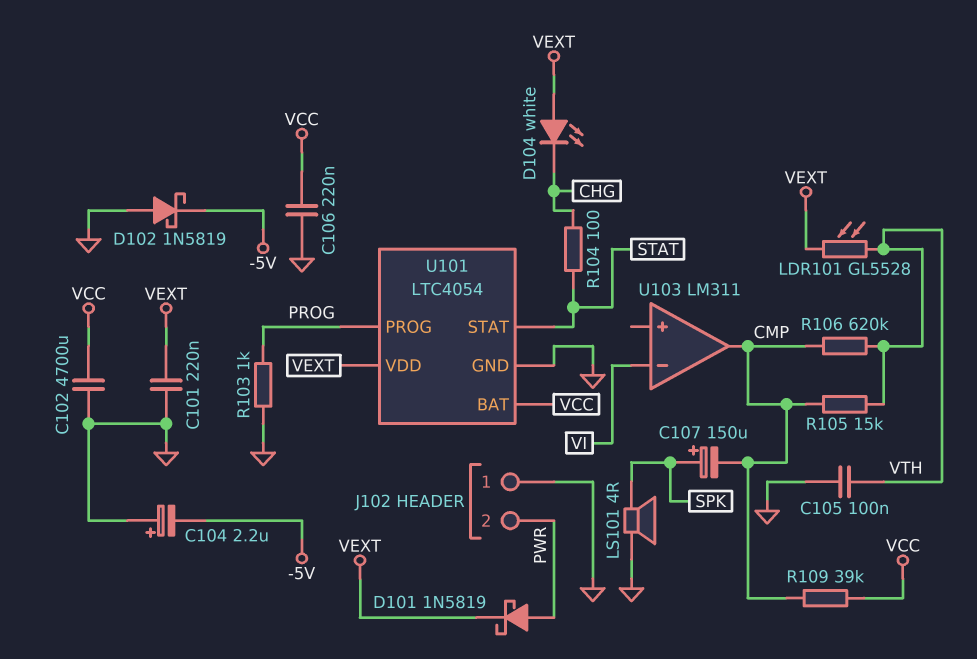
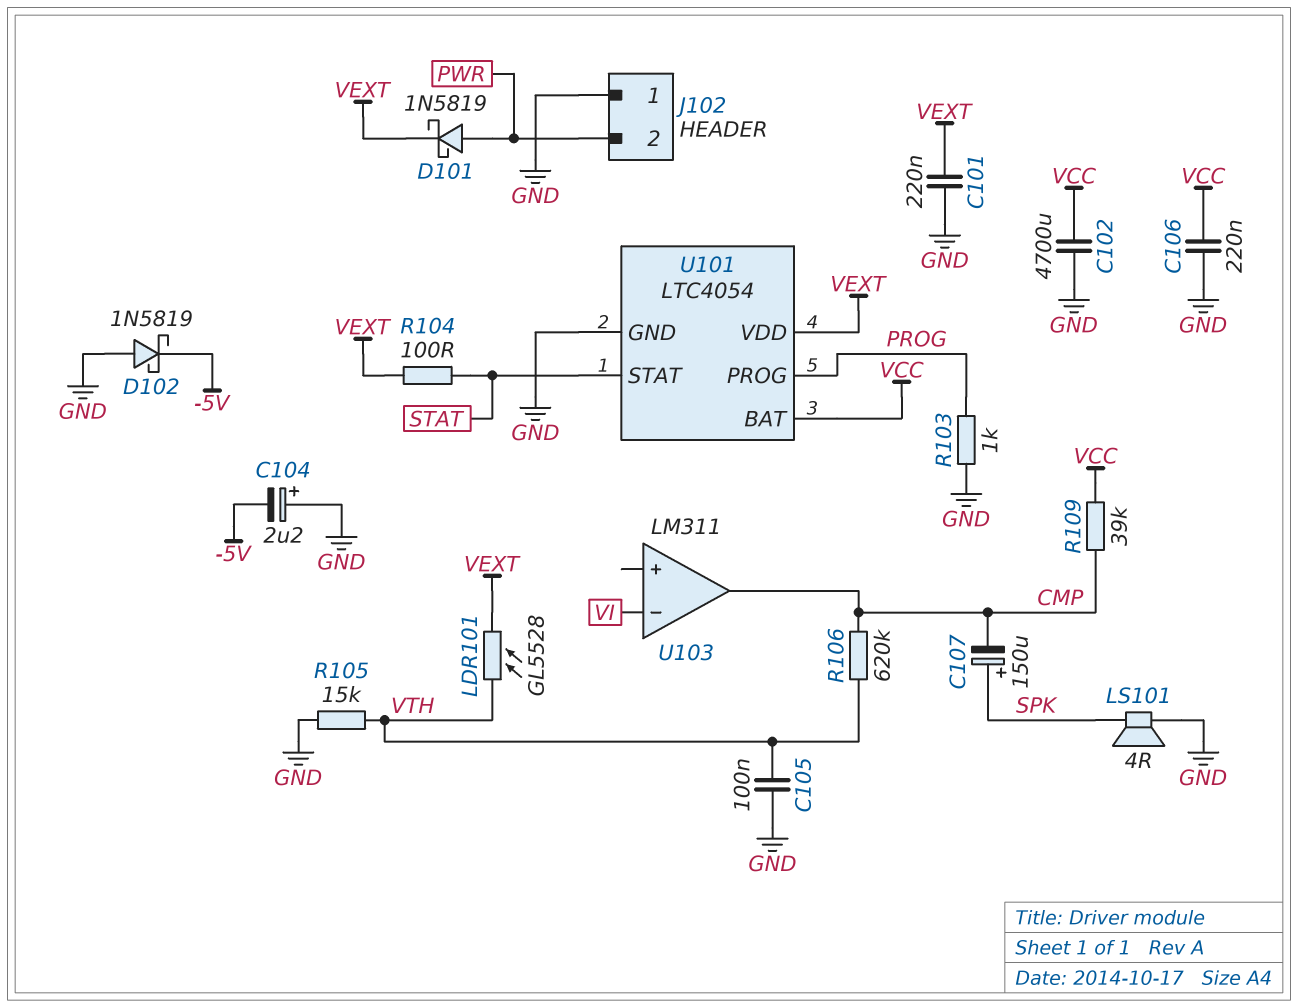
D104: LED white (A VEXT, K CHG) -> none
R104: 100 (CHG, STAT) -> 100 (STAT, VEXT)
R105: 15k (CMP, VTH) -> 15k (GND, VTH)

